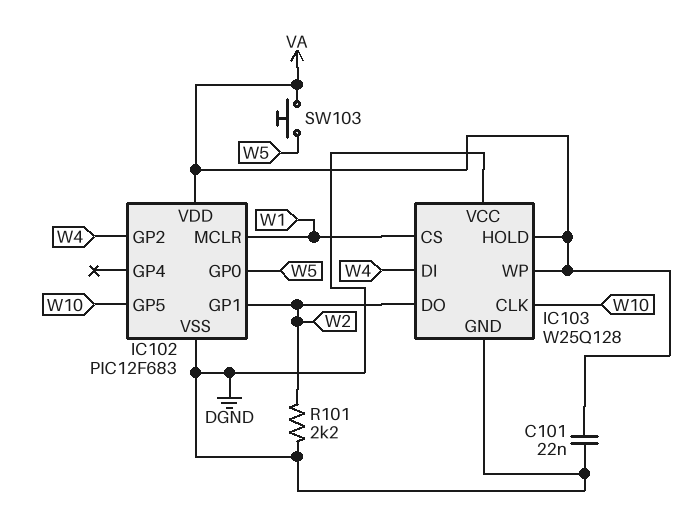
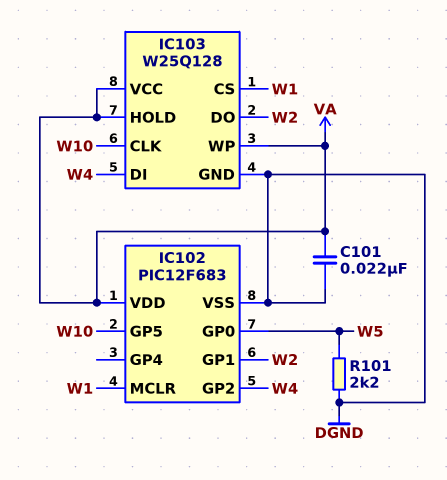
IC103 pin VCC: DGND -> VA
R101: 2.2k (DGND, W2) -> 2.2k (DGND, W5)
SW103: button (VA, W5) -> none

